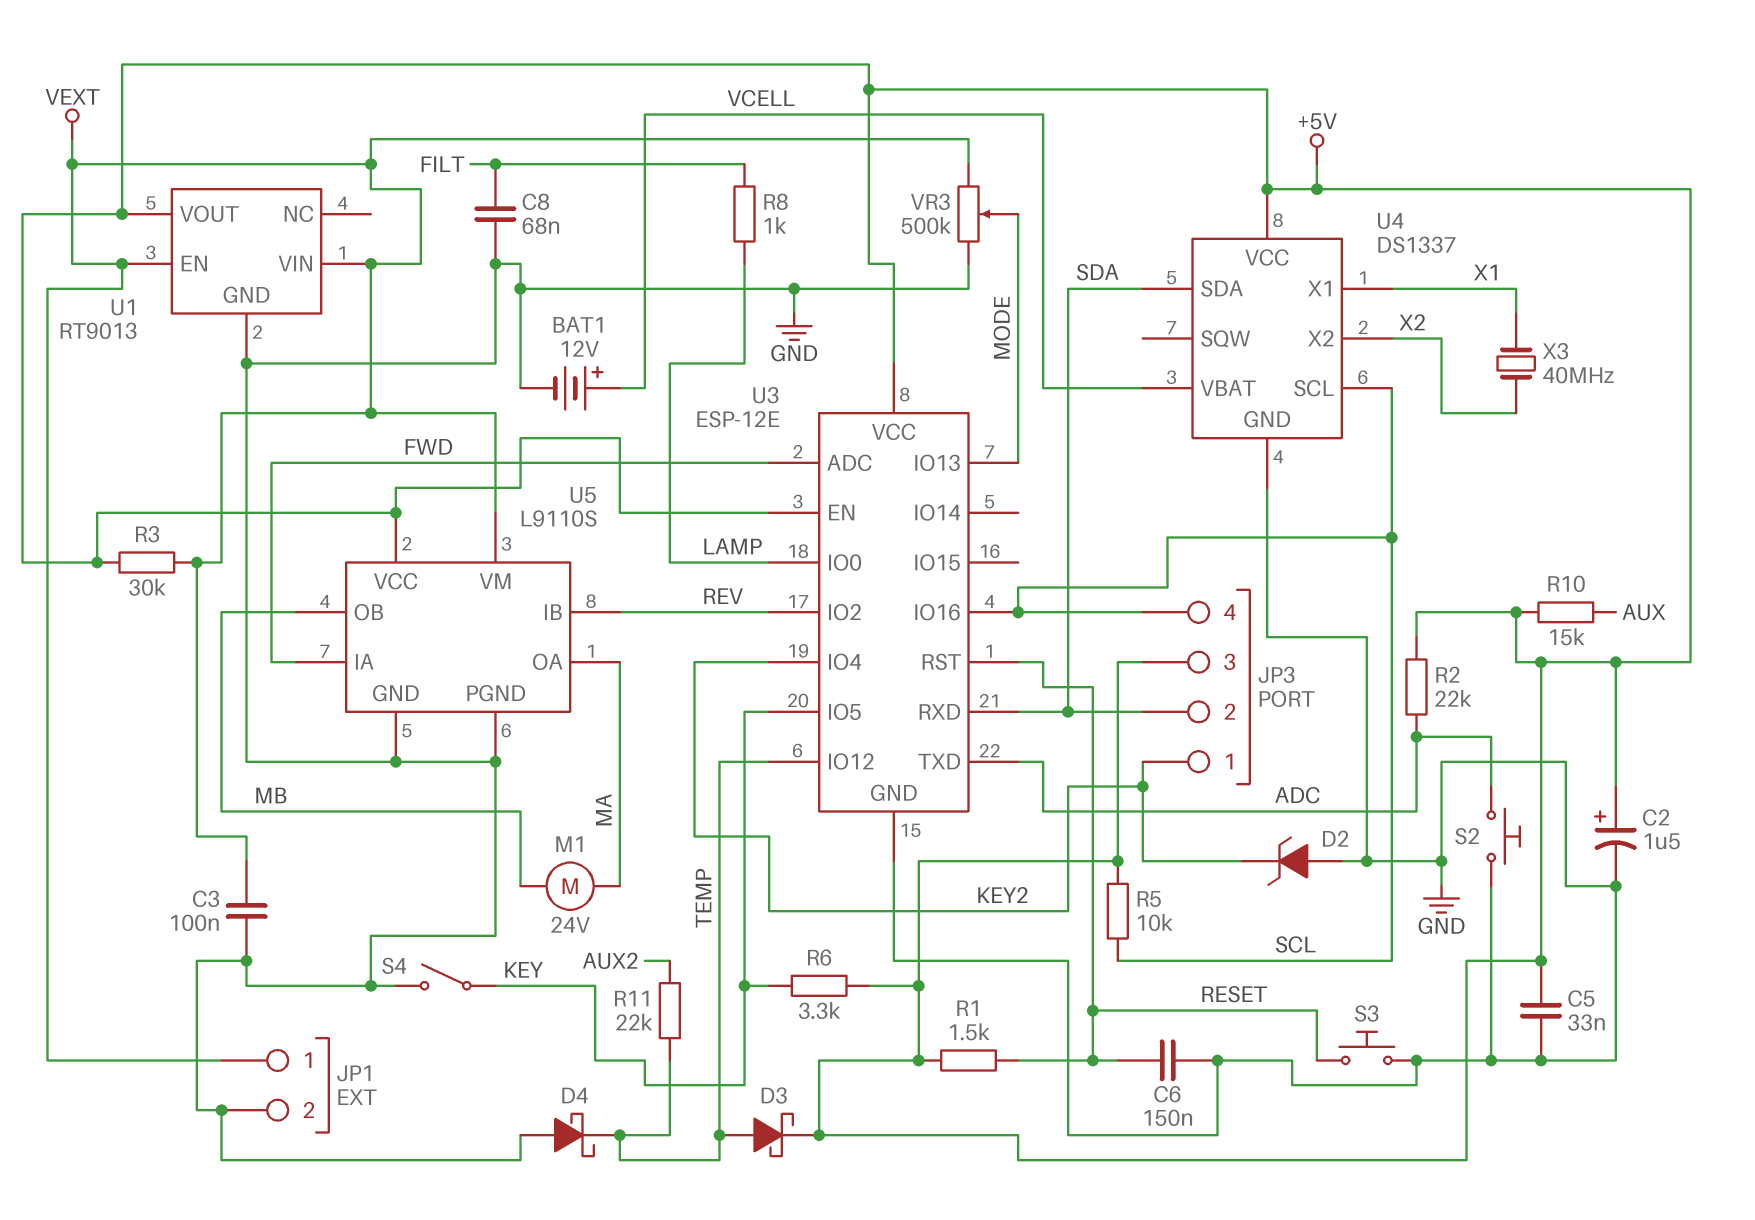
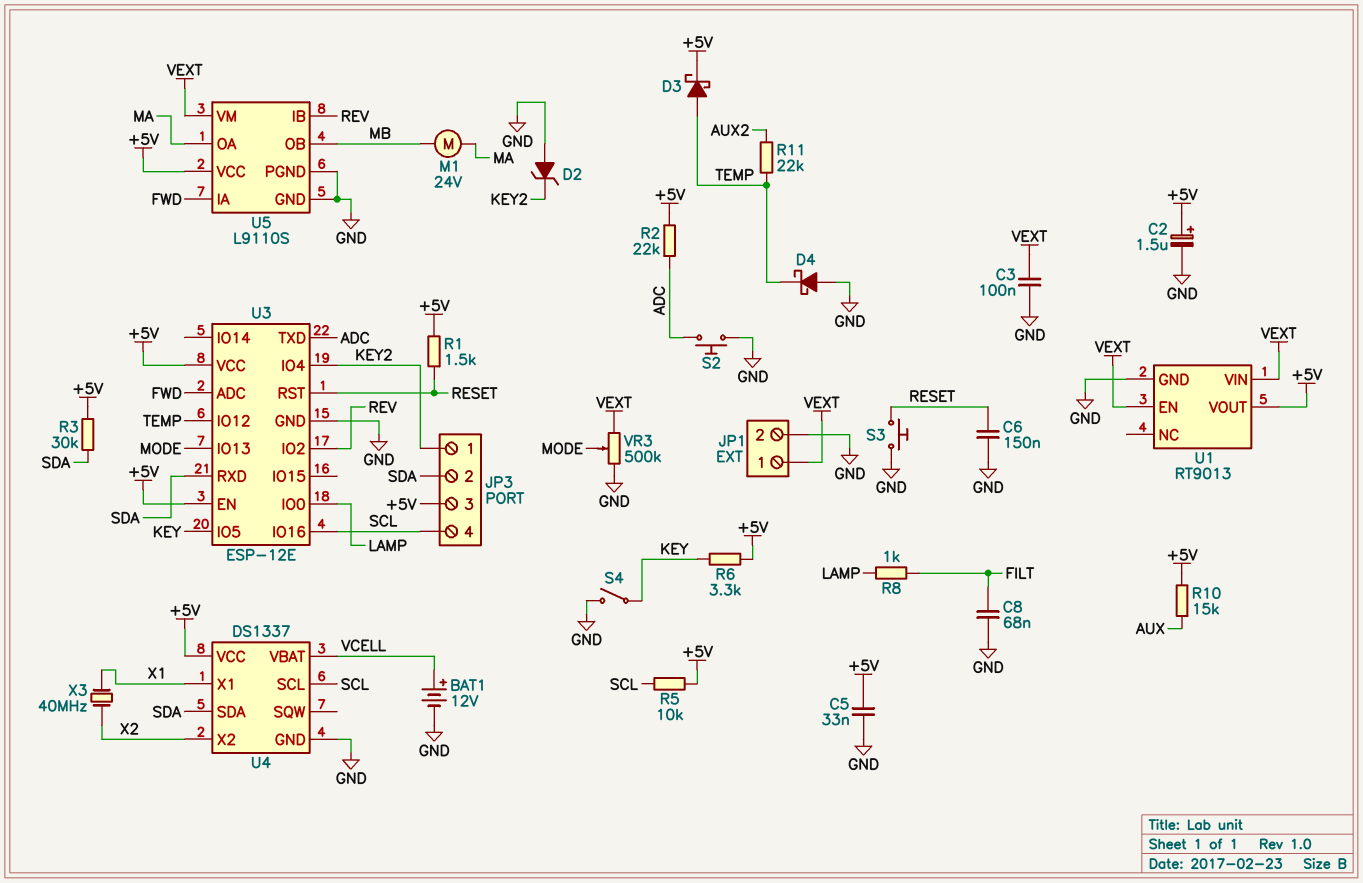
R3: 30k (+5V, VEXT) -> 30k (+5V, SDA)

